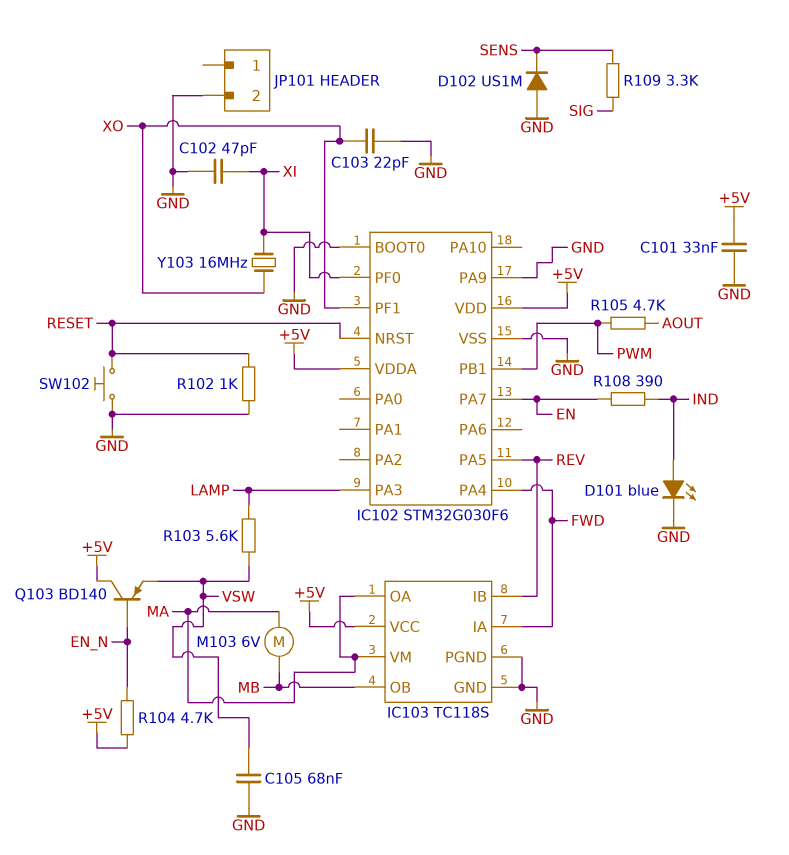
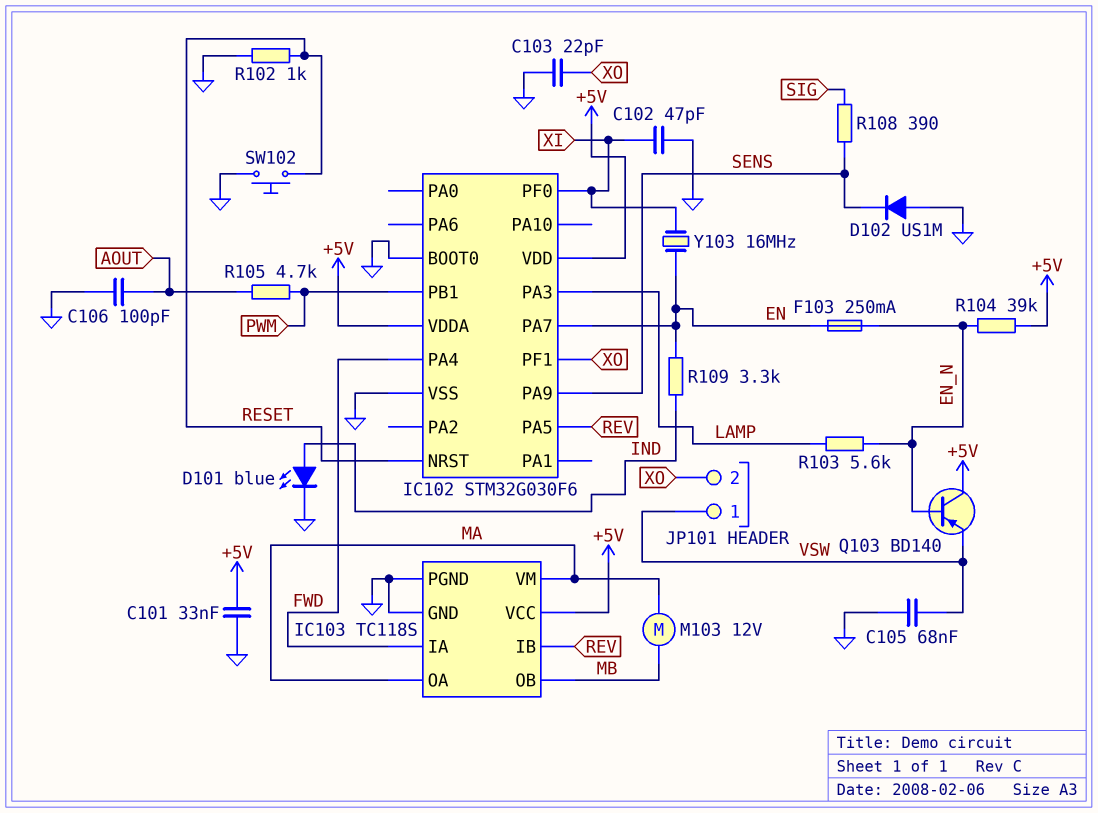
C106: none -> 100pF (AOUT, GND)
F103: none -> 250mA (EN, EN_N)
IC102 pin PA9: GND -> SENS
JP101 pin 1: none -> VSW
JP101 pin 2: GND -> XO
M103: motor 6V (MA, MB) -> motor 12V (MA, MB)
R103: 5.6k (LAMP, VSW) -> 5.6k (EN_N, LAMP)
R104: 4.7k (+5V, EN_N) -> 39k (+5V, EN_N)
R108: 390 (EN, IND) -> 390 (SENS, SIG)
R109: 3.3k (SENS, SIG) -> 3.3k (EN, IND)
Y103: 16MHz (XI, XO) -> 16MHz (EN, XI)

